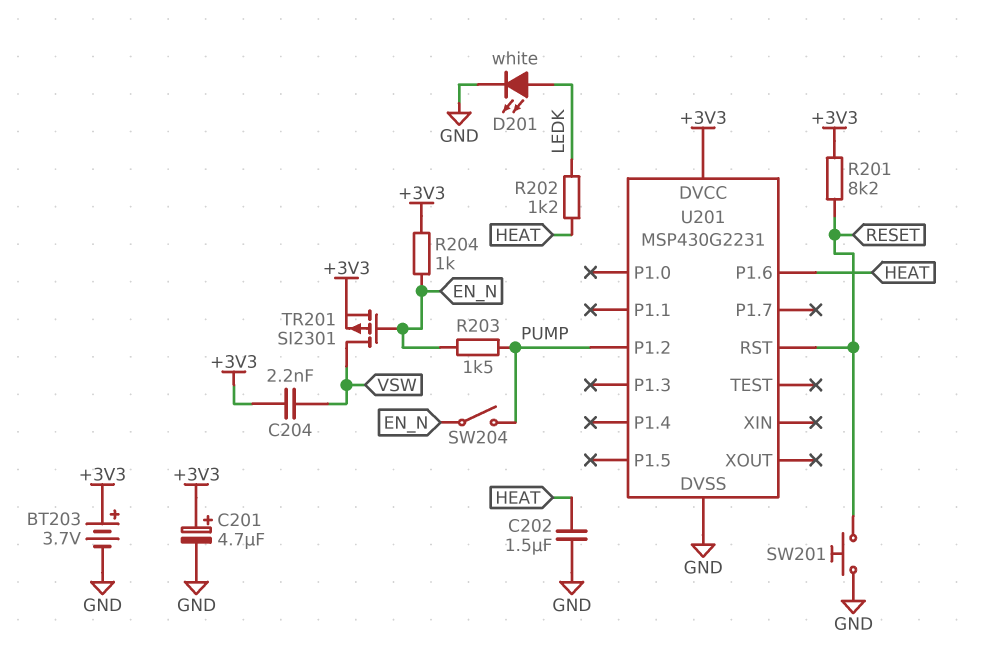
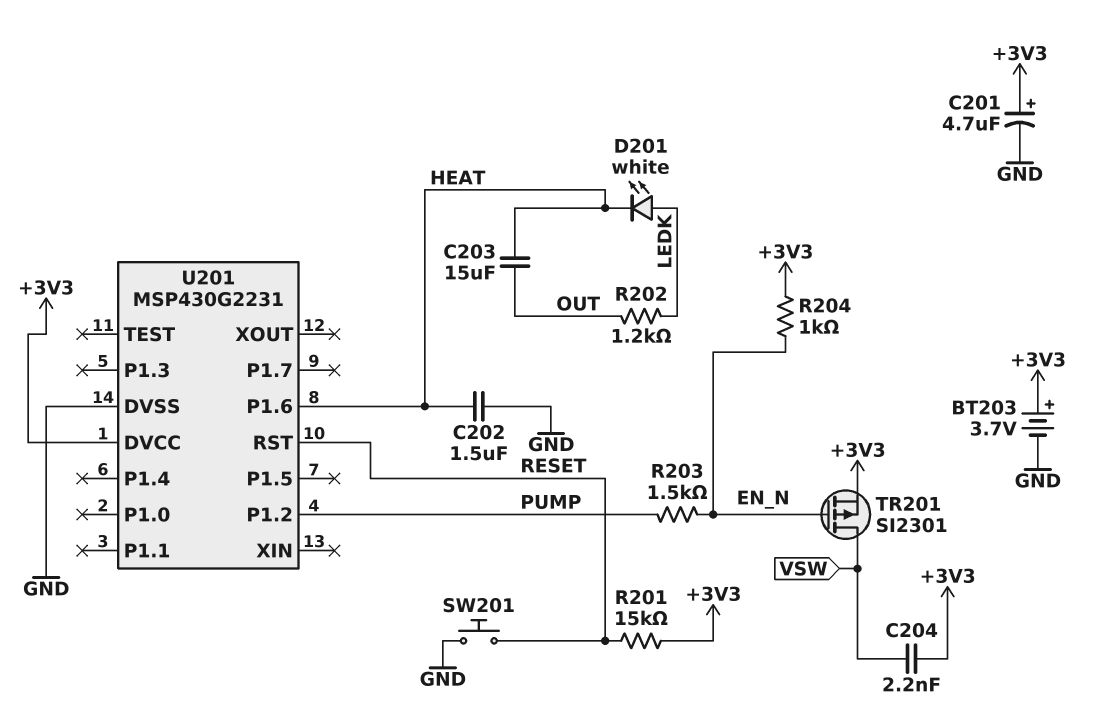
C203: none -> 15uF (HEAT, OUT)
D201: LED white (A LEDK, K GND) -> LED white (A LEDK, K HEAT)
R201: 8.2k (+3V3, RESET) -> 15k (+3V3, RESET)
R202: 1.2k (HEAT, LEDK) -> 1.2k (LEDK, OUT)
SW204: switch (EN_N, PUMP) -> none

